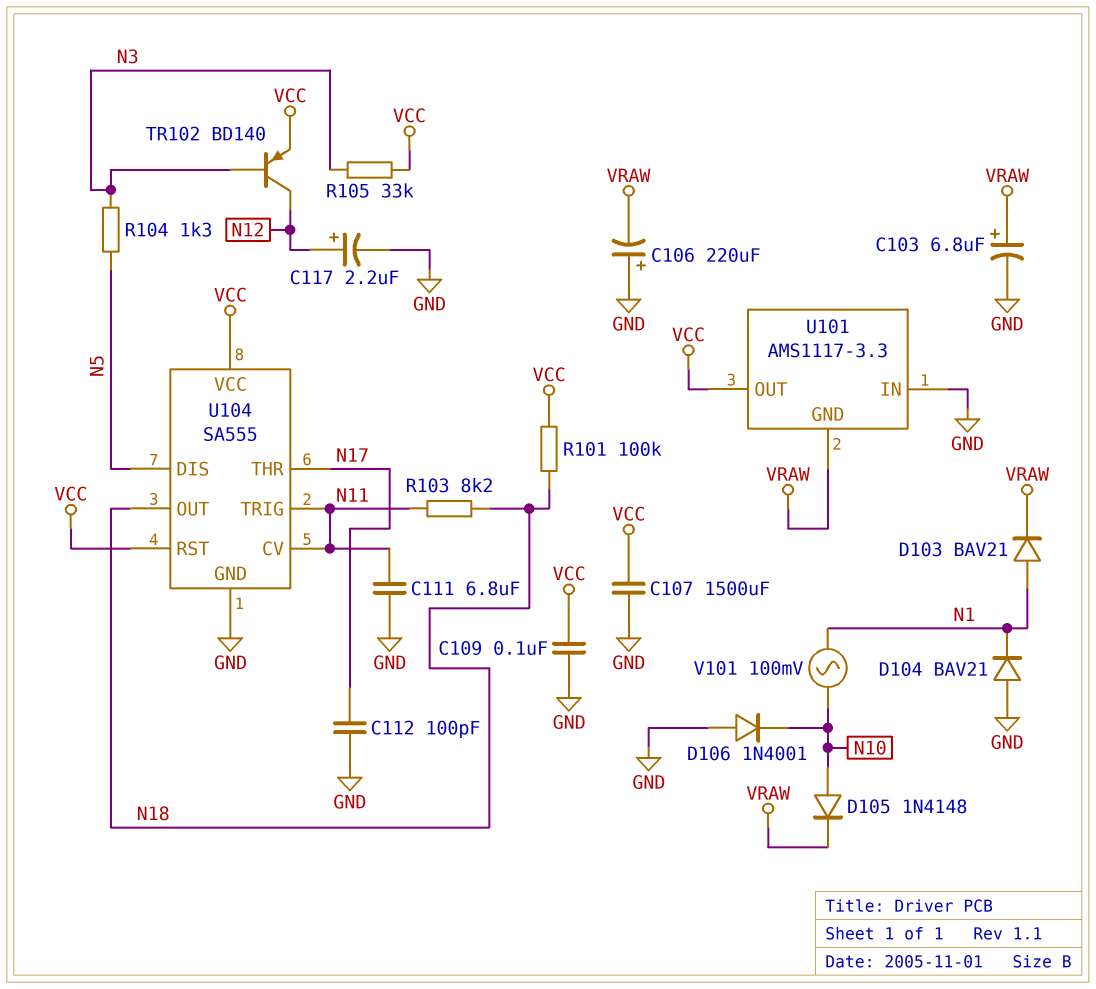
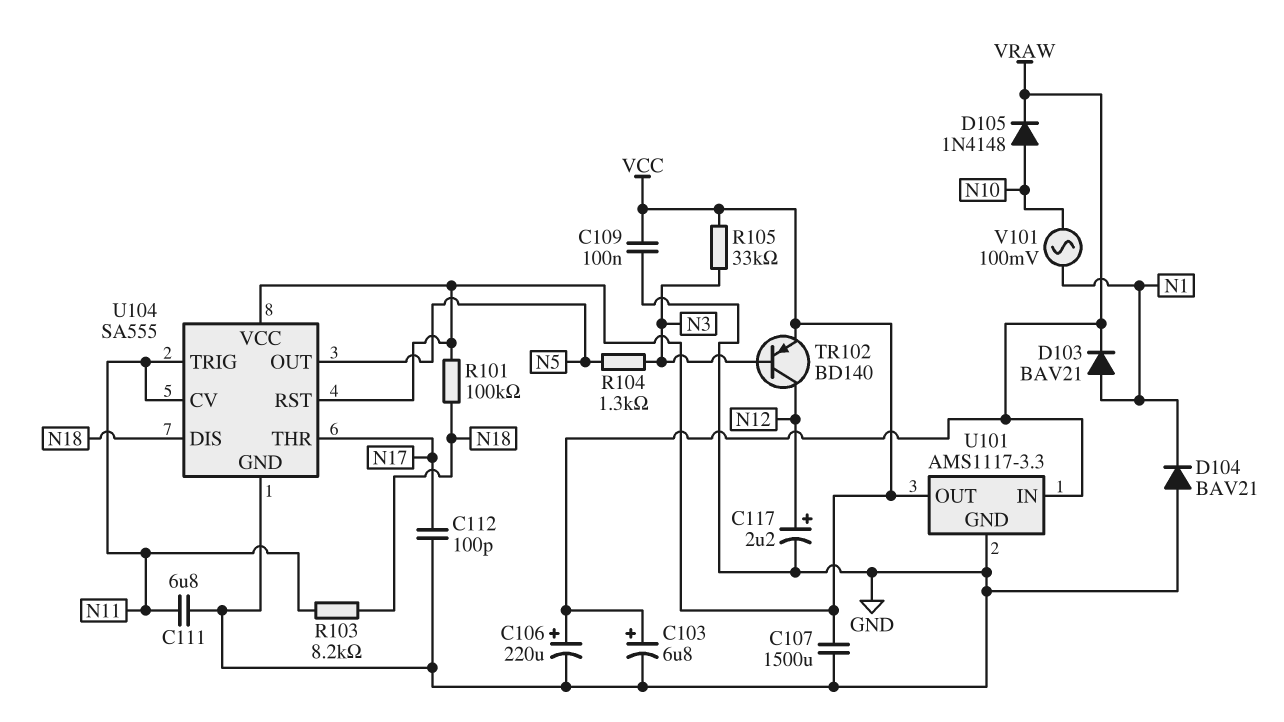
C106: 220uF (plus GND, minus VRAW) -> 220uF (plus VRAW, minus GND)
D106: diode 1N4001 (A GND, K N10) -> none
U101 pin GND: VRAW -> GND
U101 pin IN: GND -> VRAW
U104 pin DIS: N5 -> N18
U104 pin OUT: N18 -> N5

